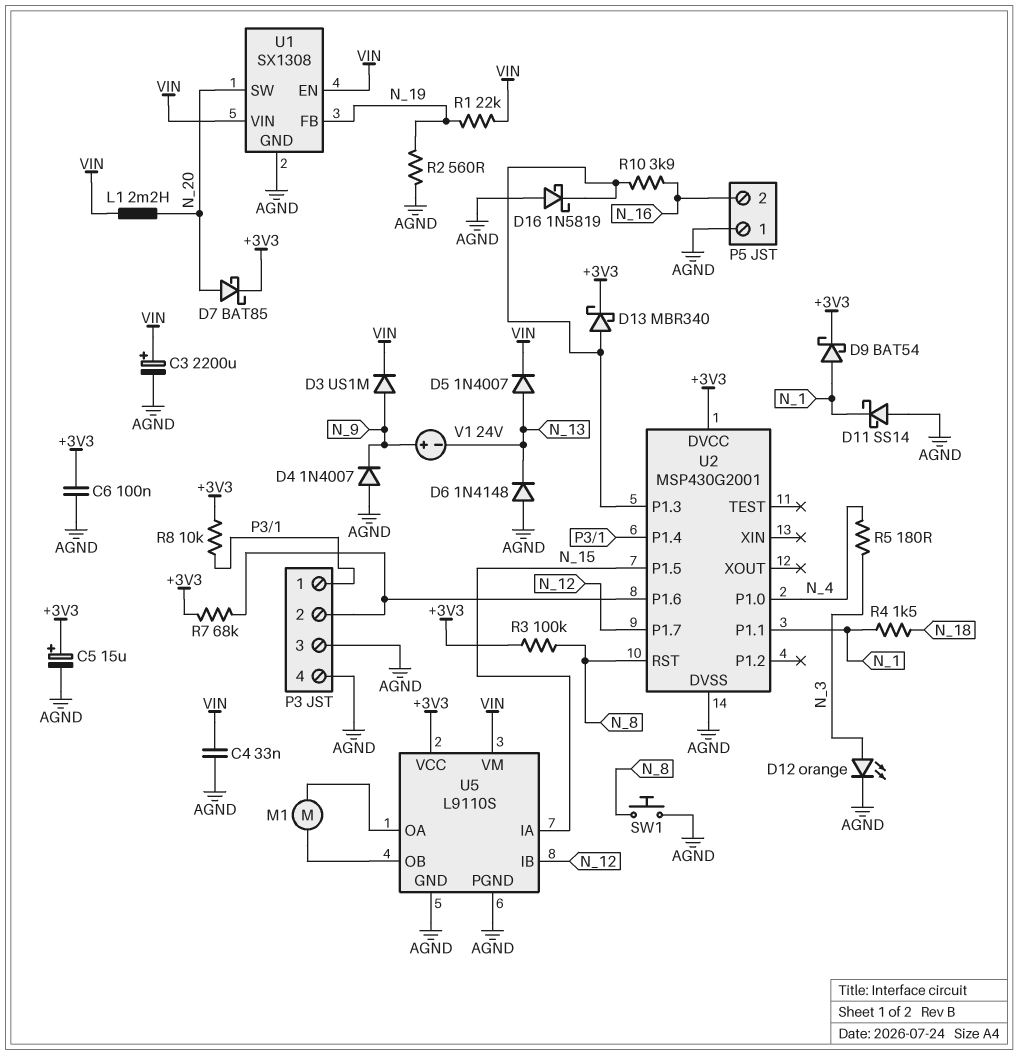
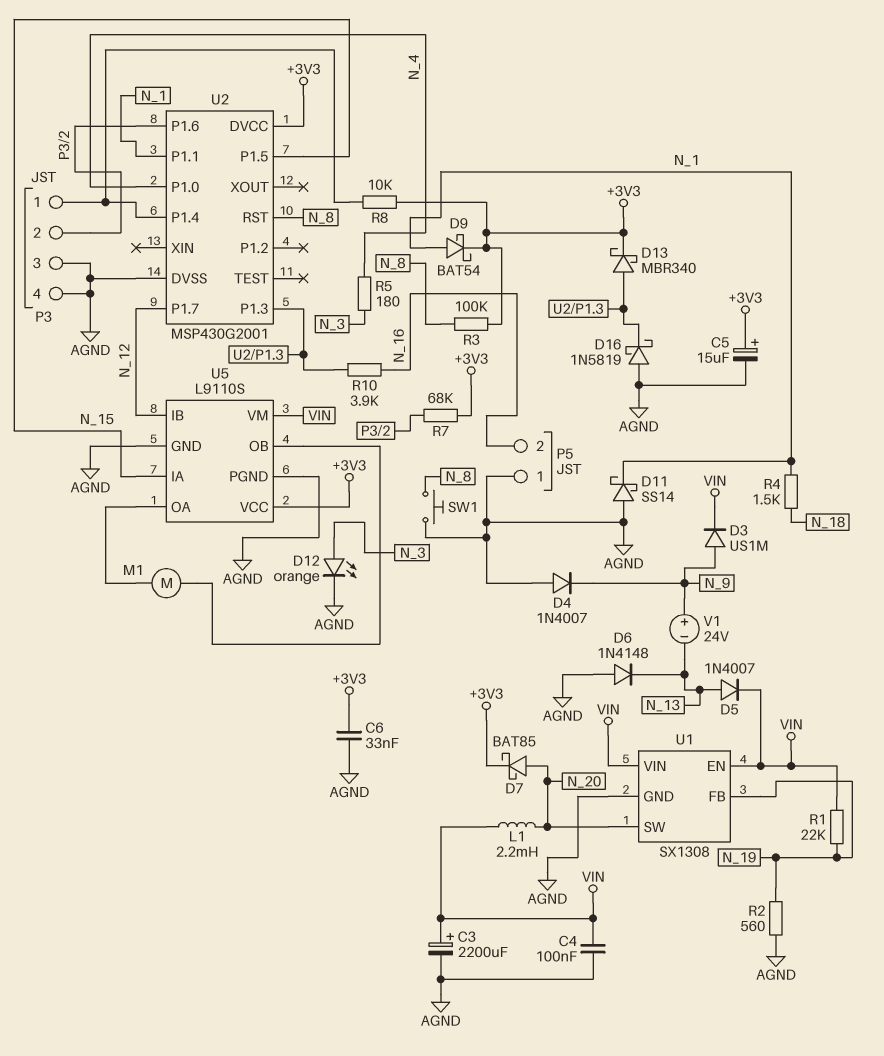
C4: 33nF (AGND, VIN) -> 100nF (AGND, VIN)
C6: 100nF (+3V3, AGND) -> 33nF (+3V3, AGND)

